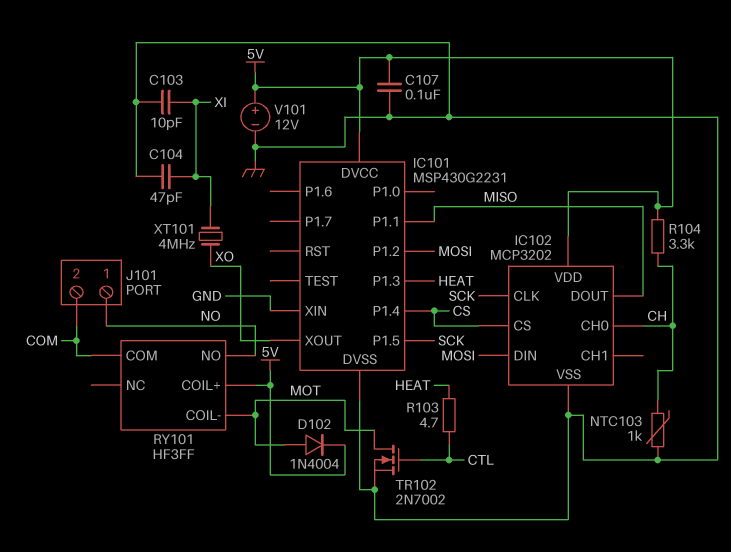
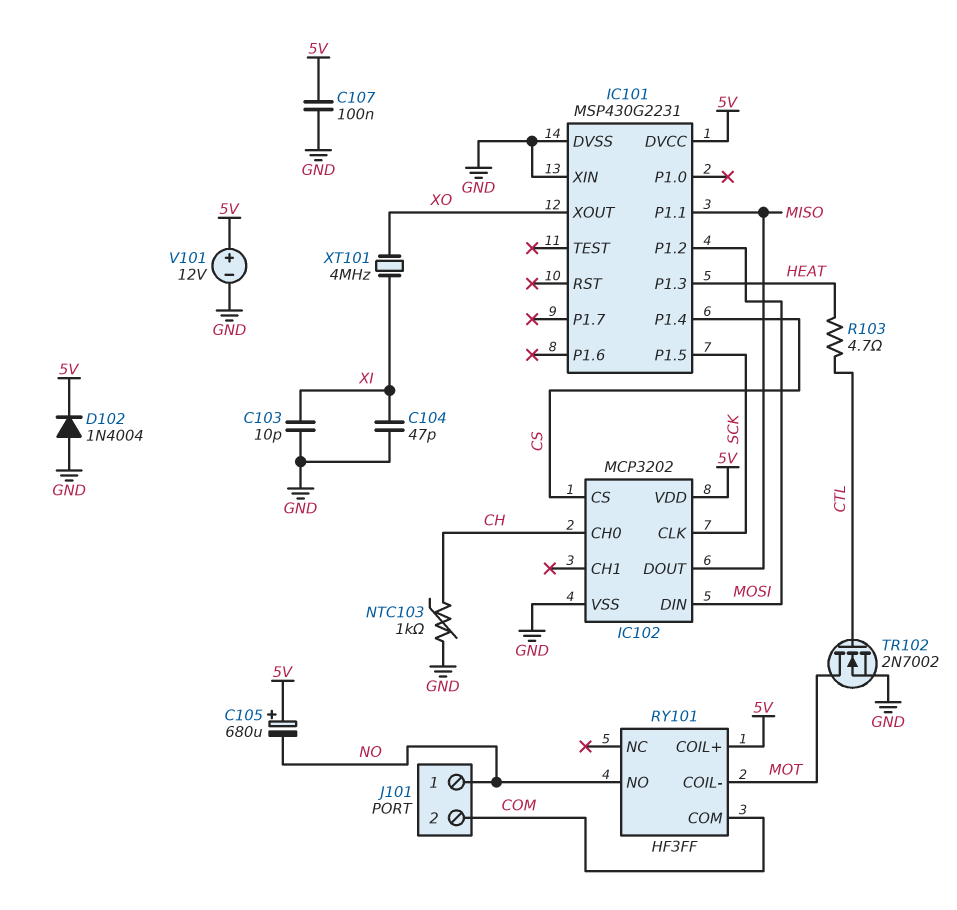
C105: none -> 680uF (plus 5V, minus NO)
D102: diode 1N4004 (A MOT, K 5V) -> diode 1N4004 (A GND, K 5V)
R104: 3.3k (5V, CH) -> none

